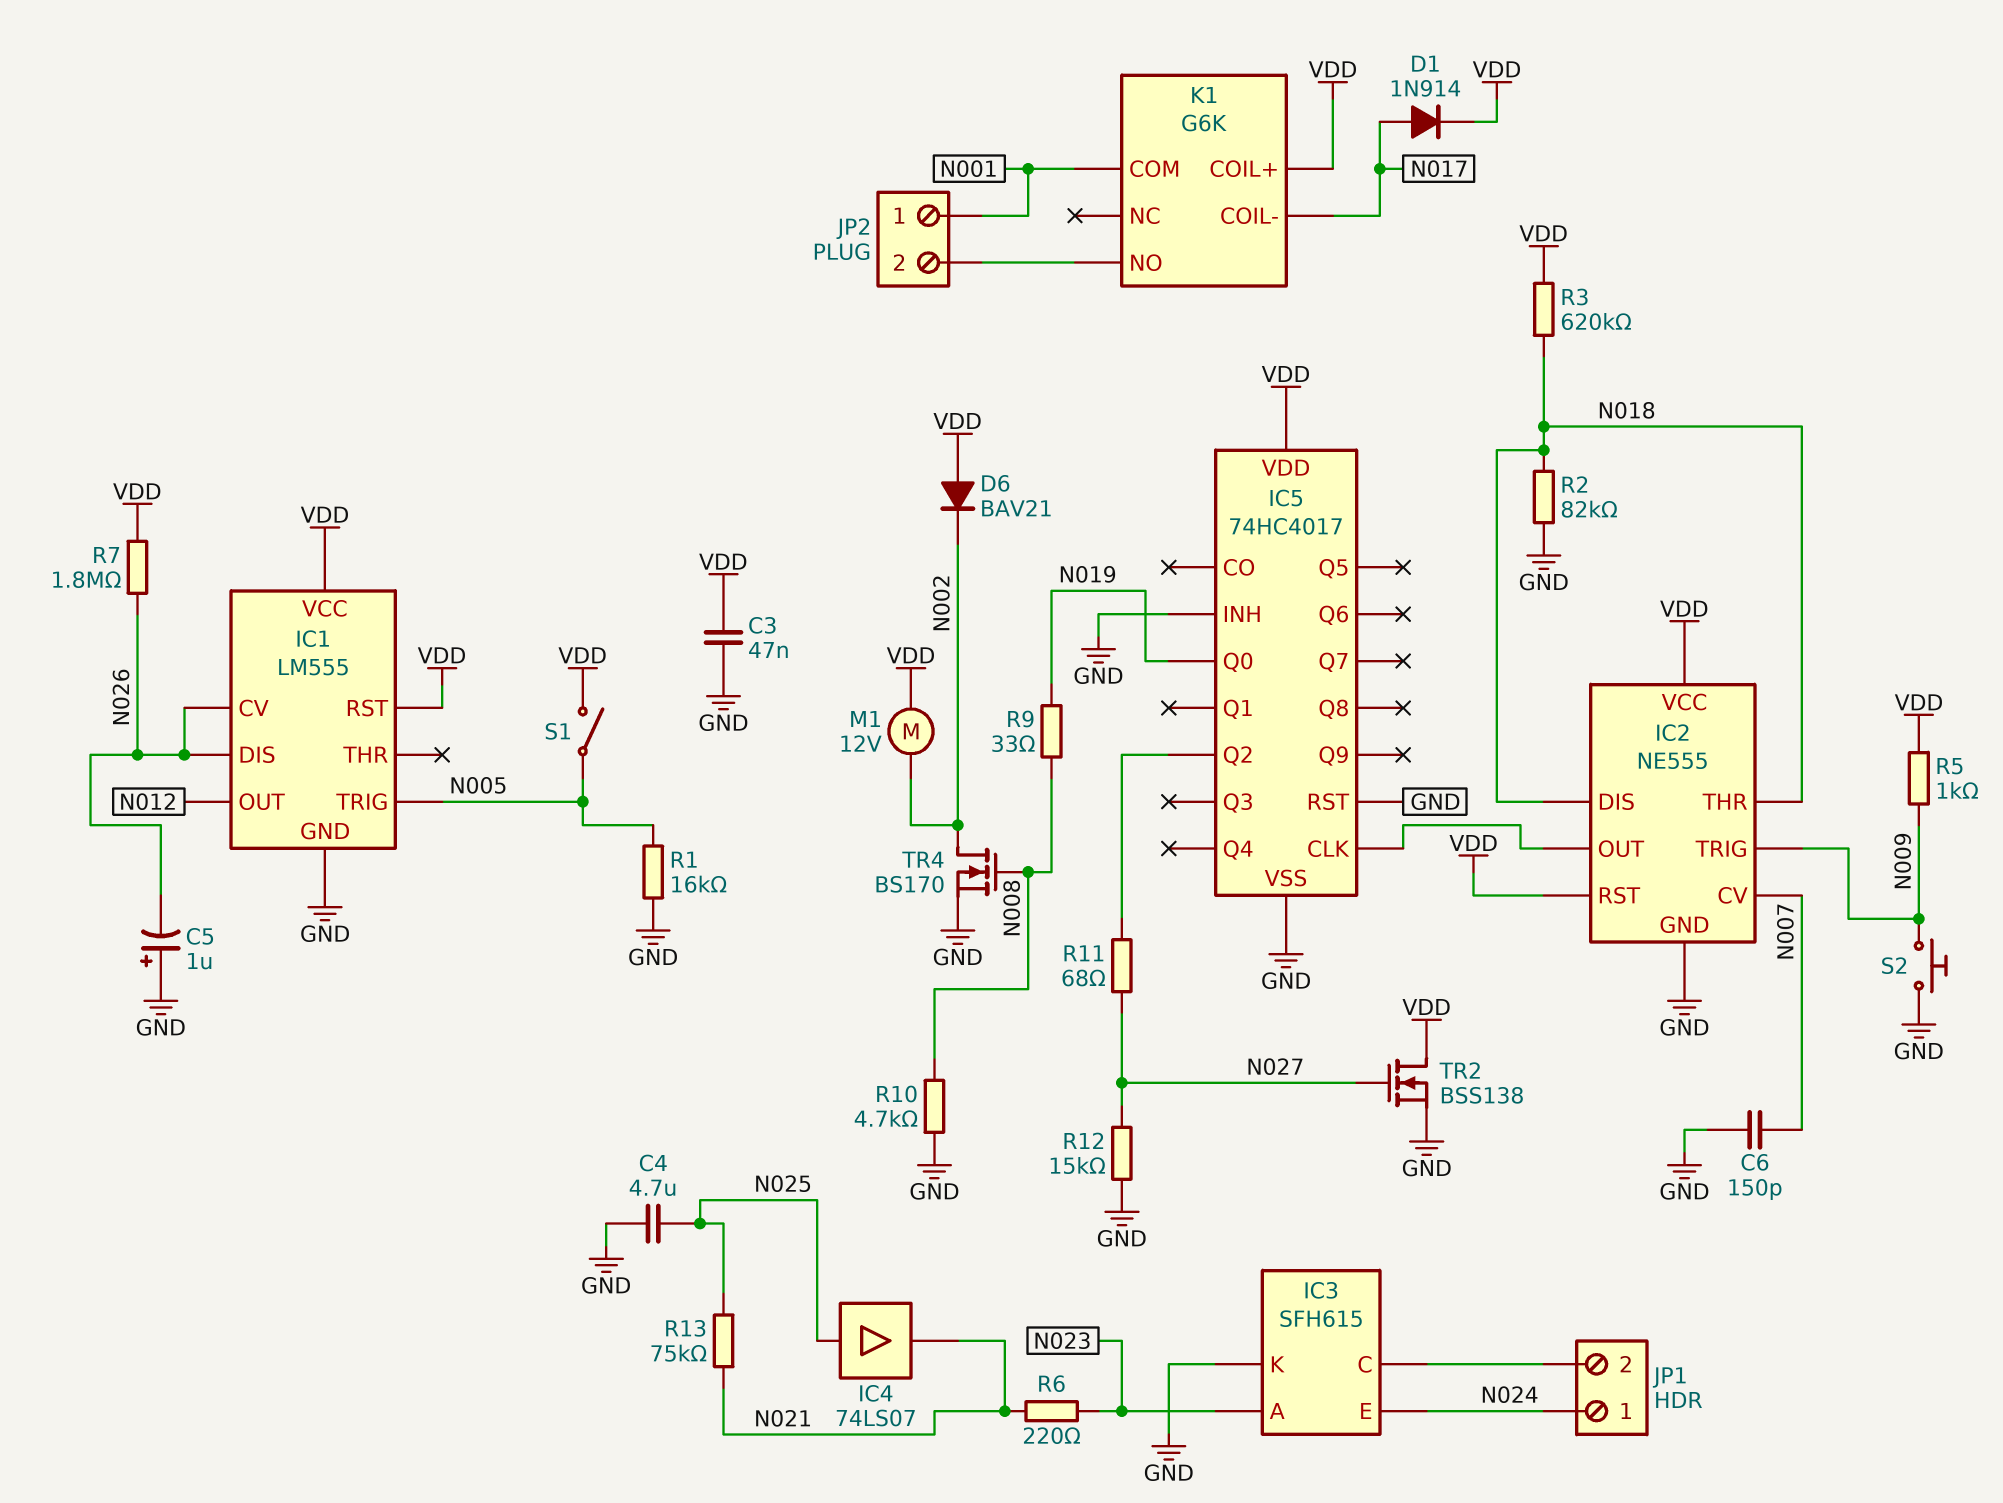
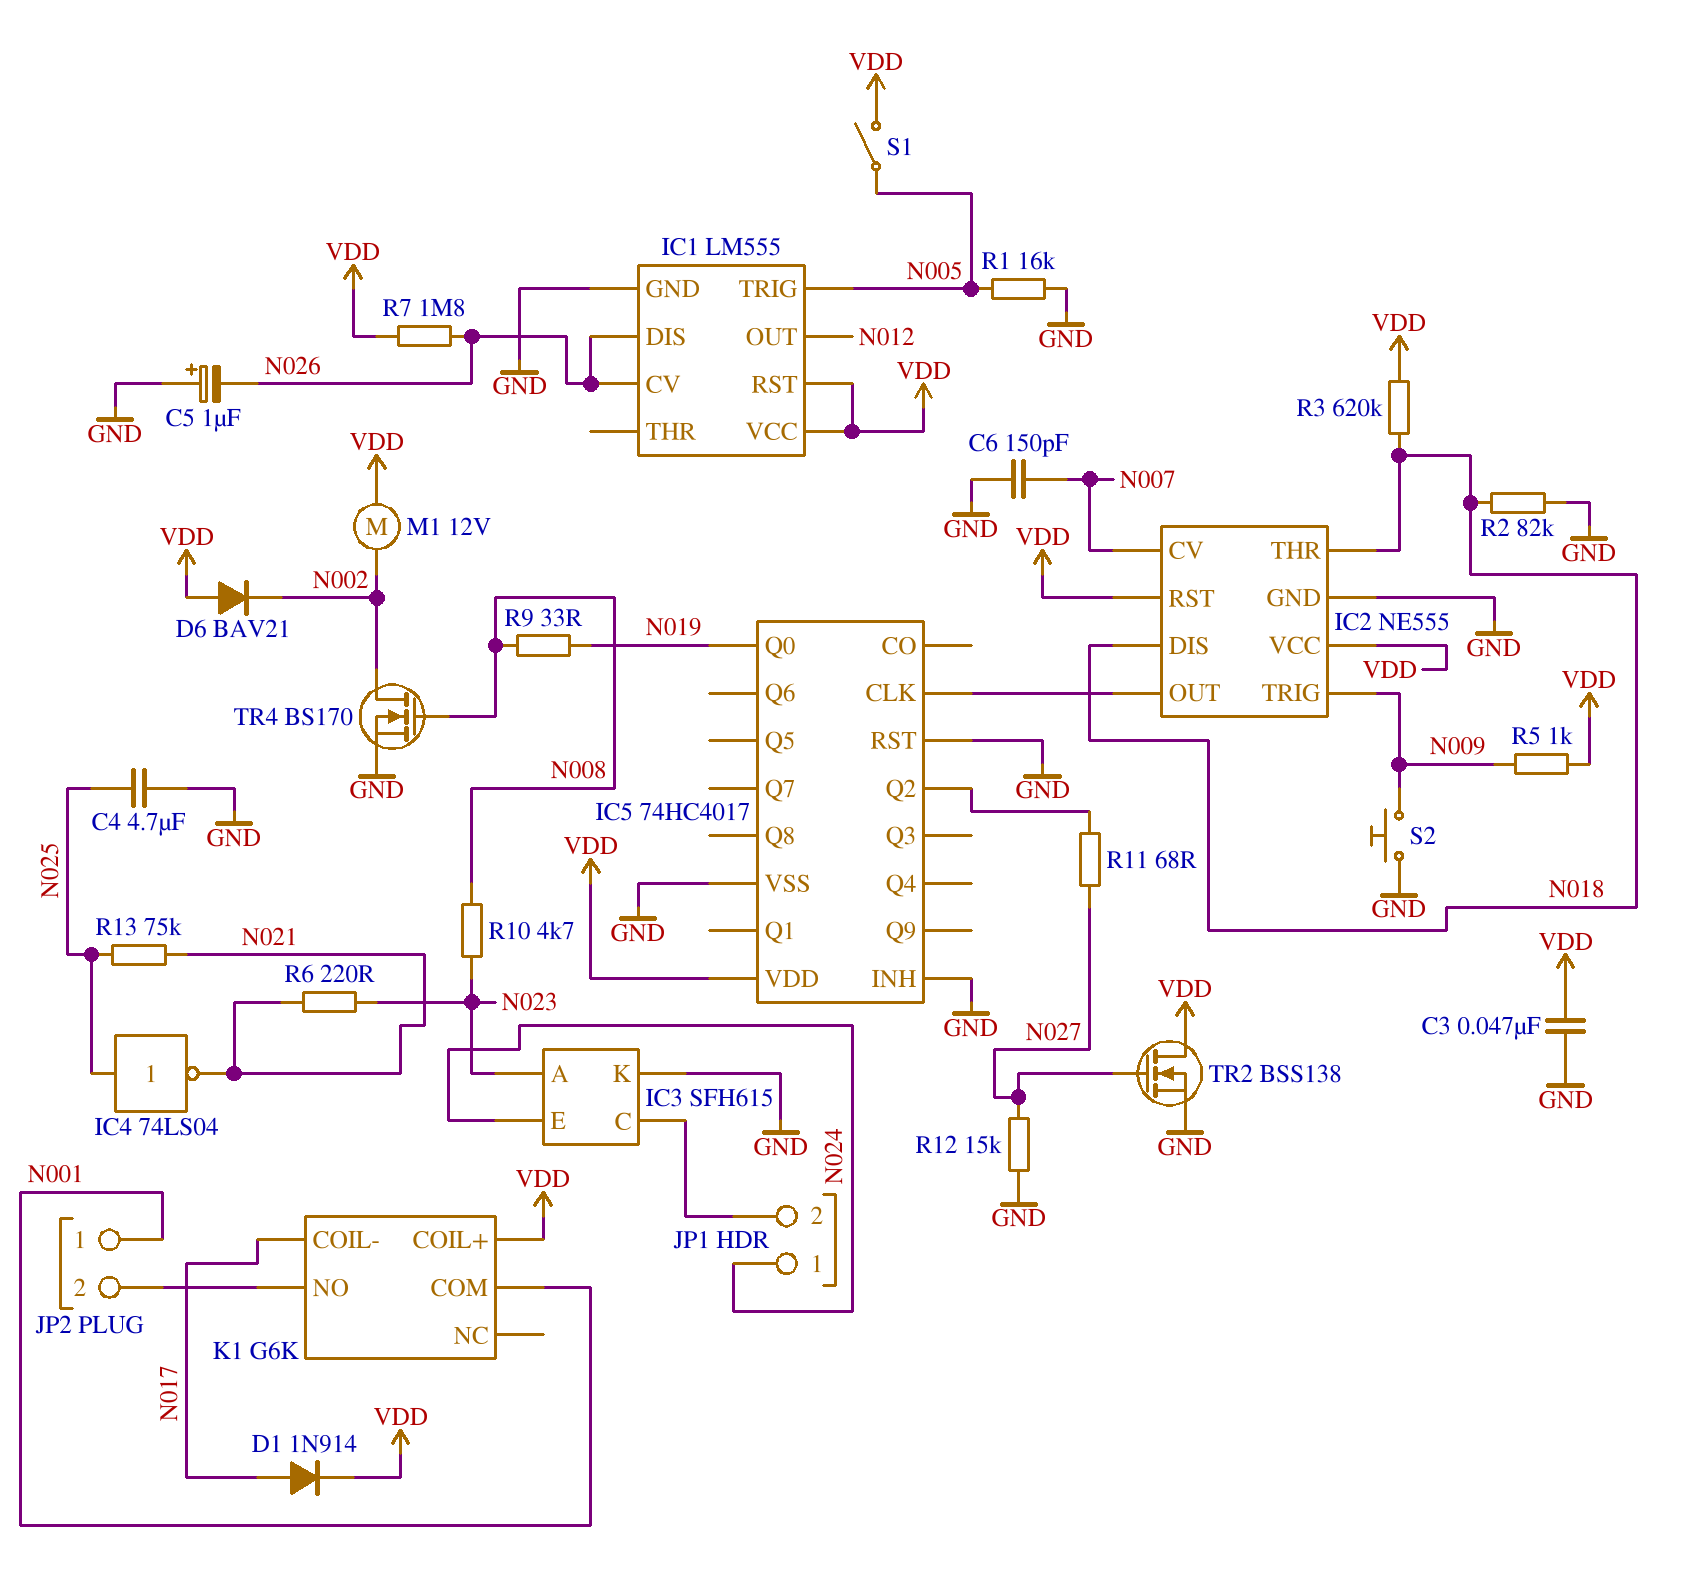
IC4: buffer 74LS07 (in N025, out N021) -> NOT 74LS04 (in N025, out N021)
R10: 4.7k (GND, N008) -> 4.7k (N008, N023)

